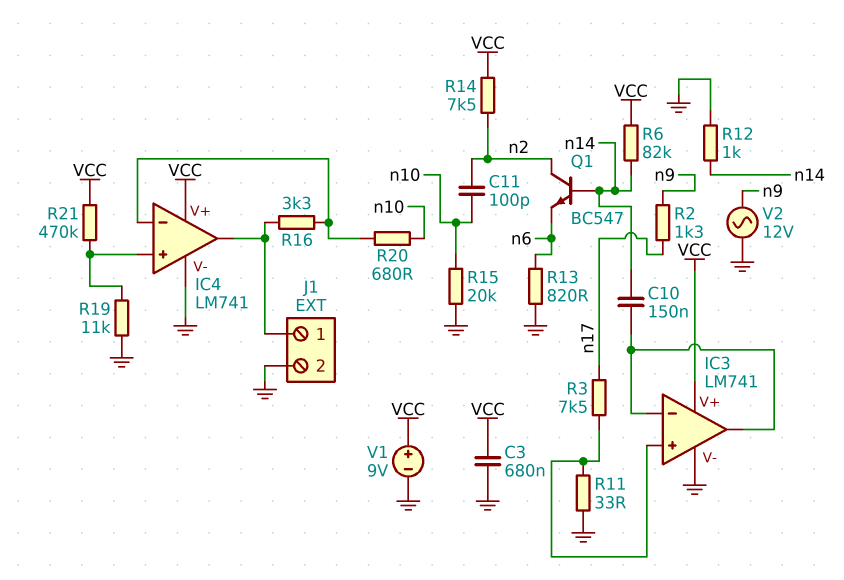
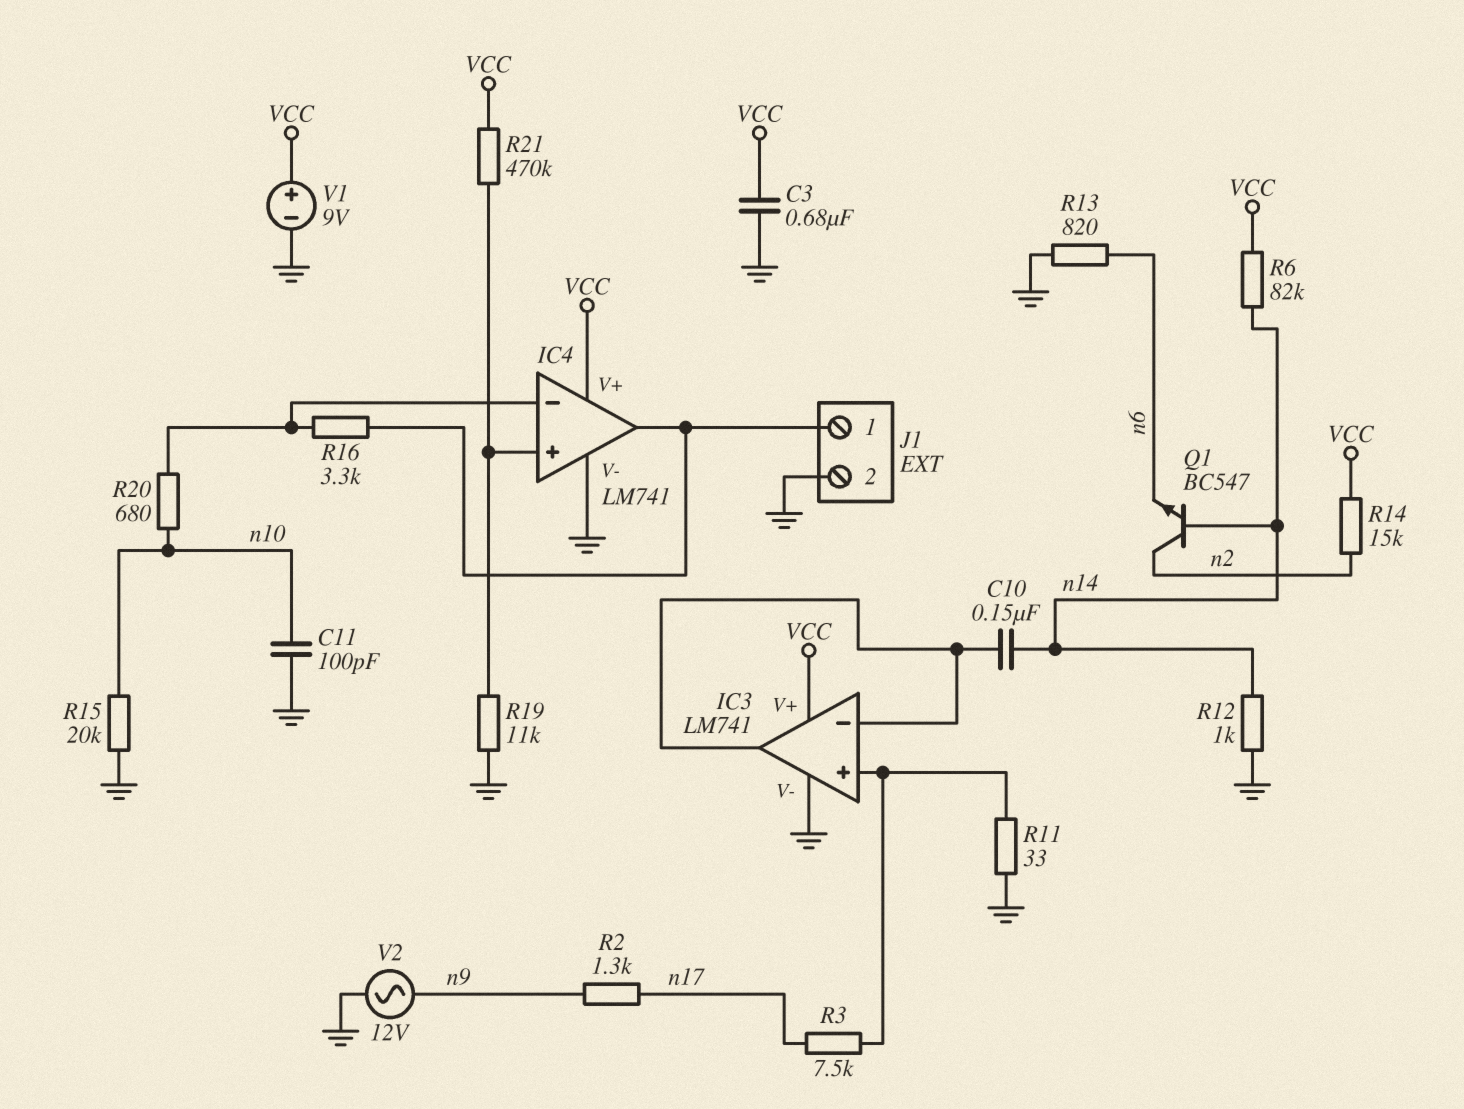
C11: 100pF (n2, n10) -> 100pF (GND, n10)
R14: 7.5k (VCC, n2) -> 15k (VCC, n2)

